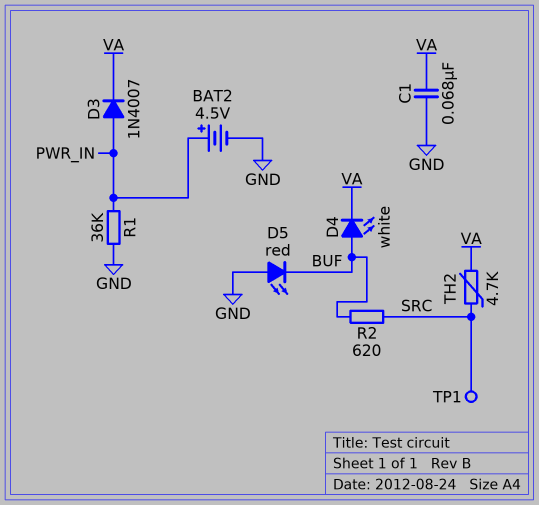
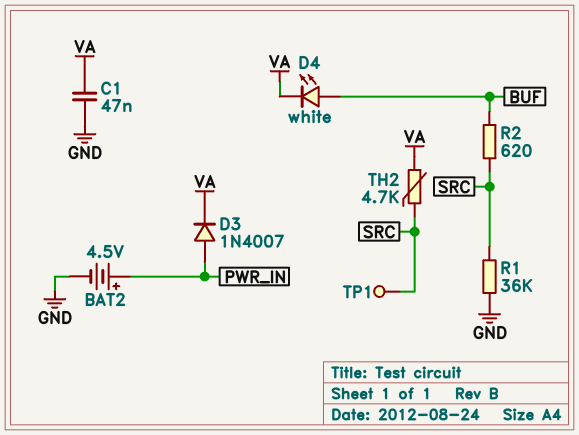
C1: 68nF (GND, VA) -> 47nF (GND, VA)
D5: LED red (A GND, K BUF) -> none
R1: 36k (GND, PWR_IN) -> 36k (GND, SRC)

